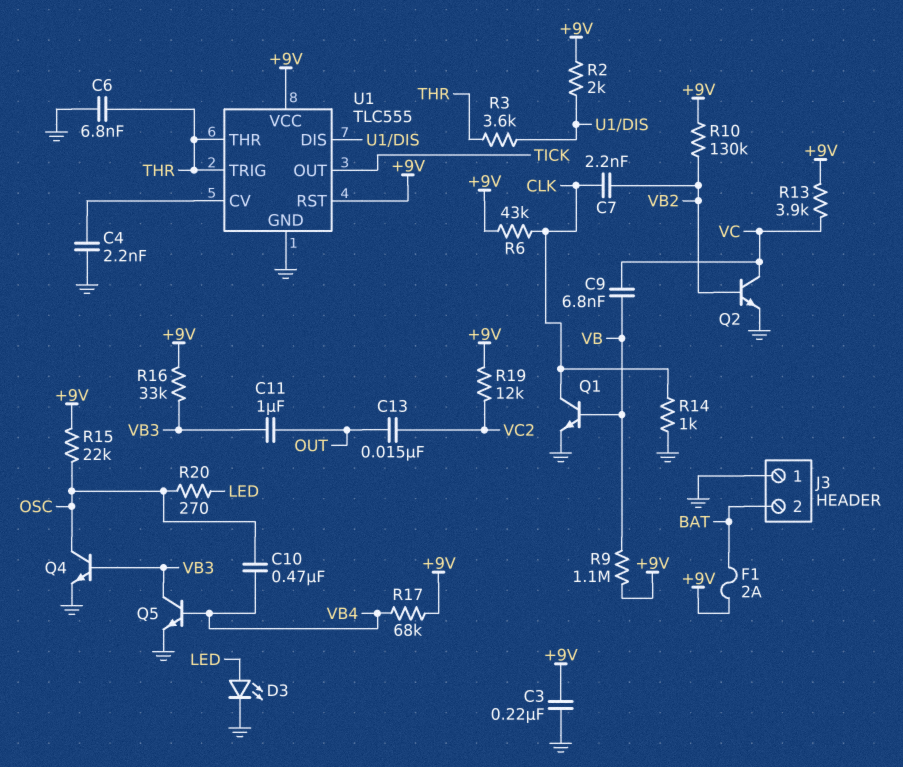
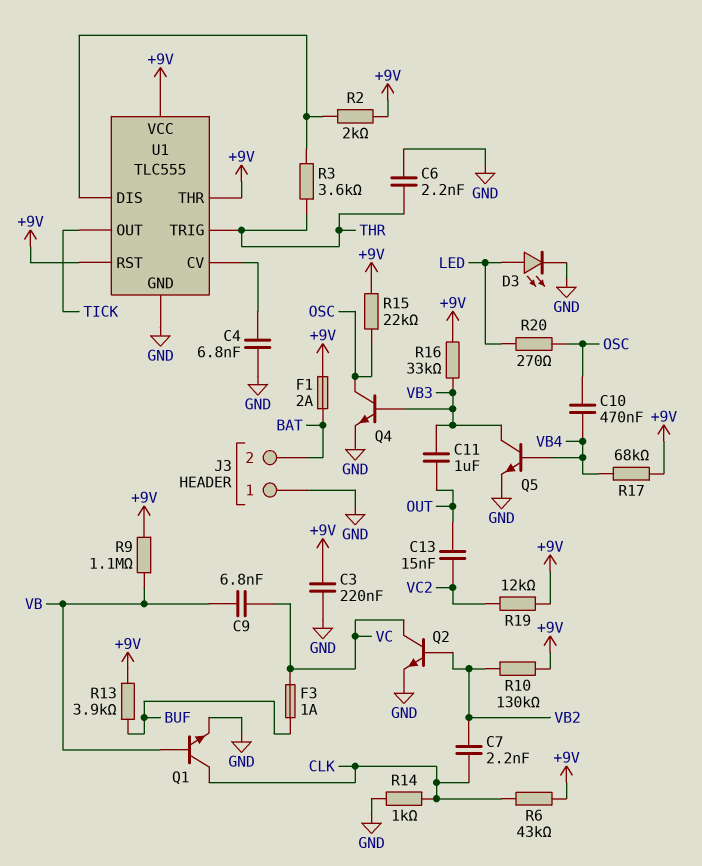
C4: 2.2nF (GND, U1/CV) -> 6.8nF (GND, U1/CV)
C6: 6.8nF (GND, THR) -> 2.2nF (GND, THR)
F3: none -> 1A (BUF, VC)
R13: 3.9k (+9V, VC) -> 3.9k (+9V, BUF)
U1 pin THR: THR -> +9V

